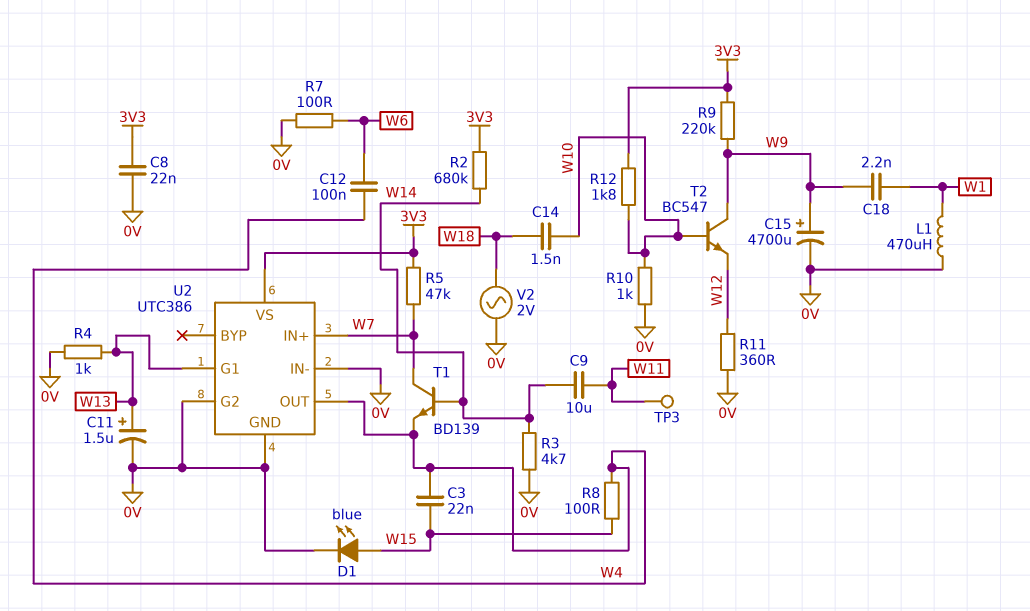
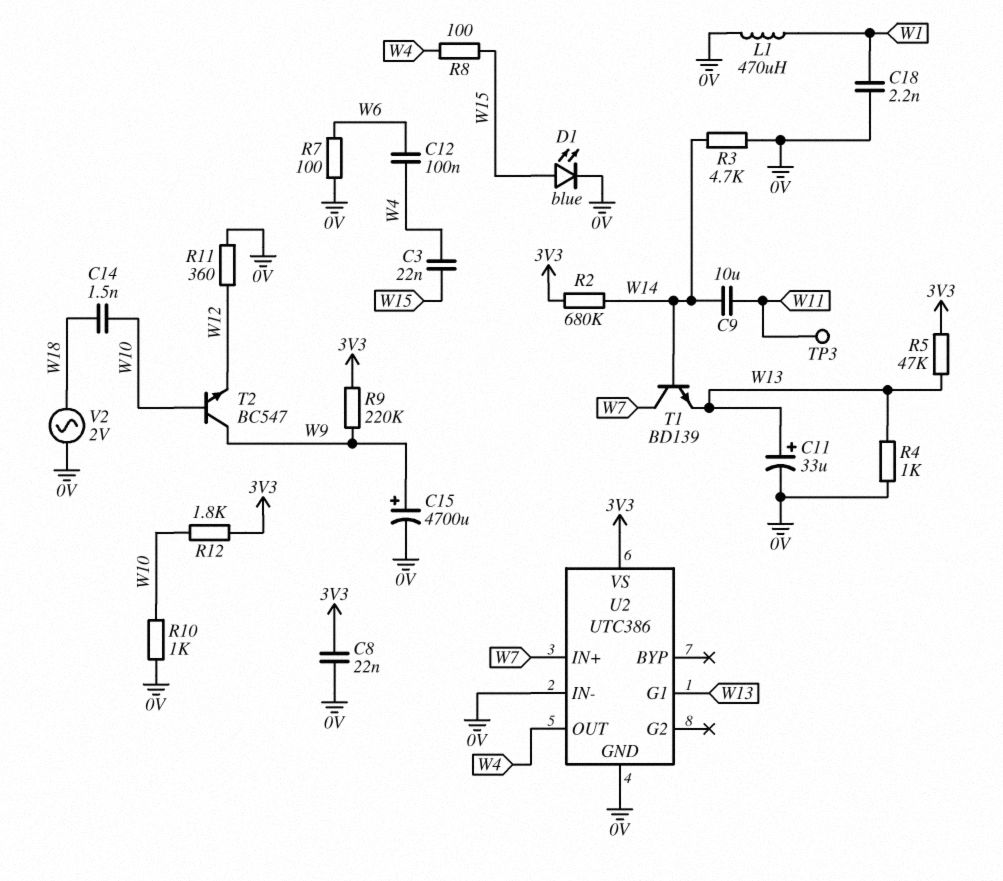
C11: 1.5uF (plus W13, minus 0V) -> 33uF (plus W13, minus 0V)
C18: 2.2nF (W1, W9) -> 2.2nF (0V, W1)
R5: 47k (3V3, W7) -> 47k (3V3, W13)
T1: NPN BD139 (B W14, C W7, E W4) -> NPN BD139 (B W14, C W7, E W13)
U2 pin G2: 0V -> none

